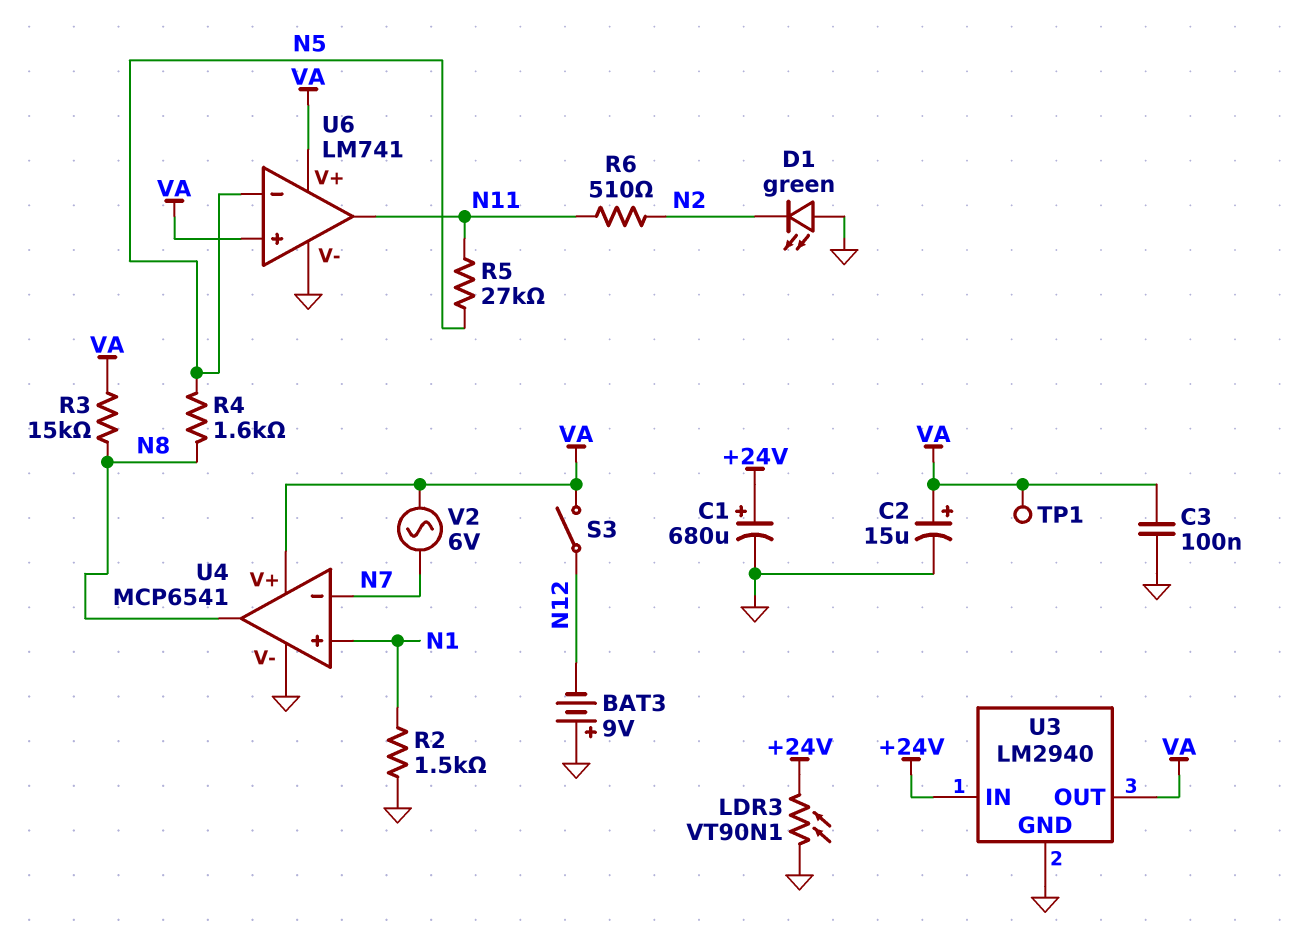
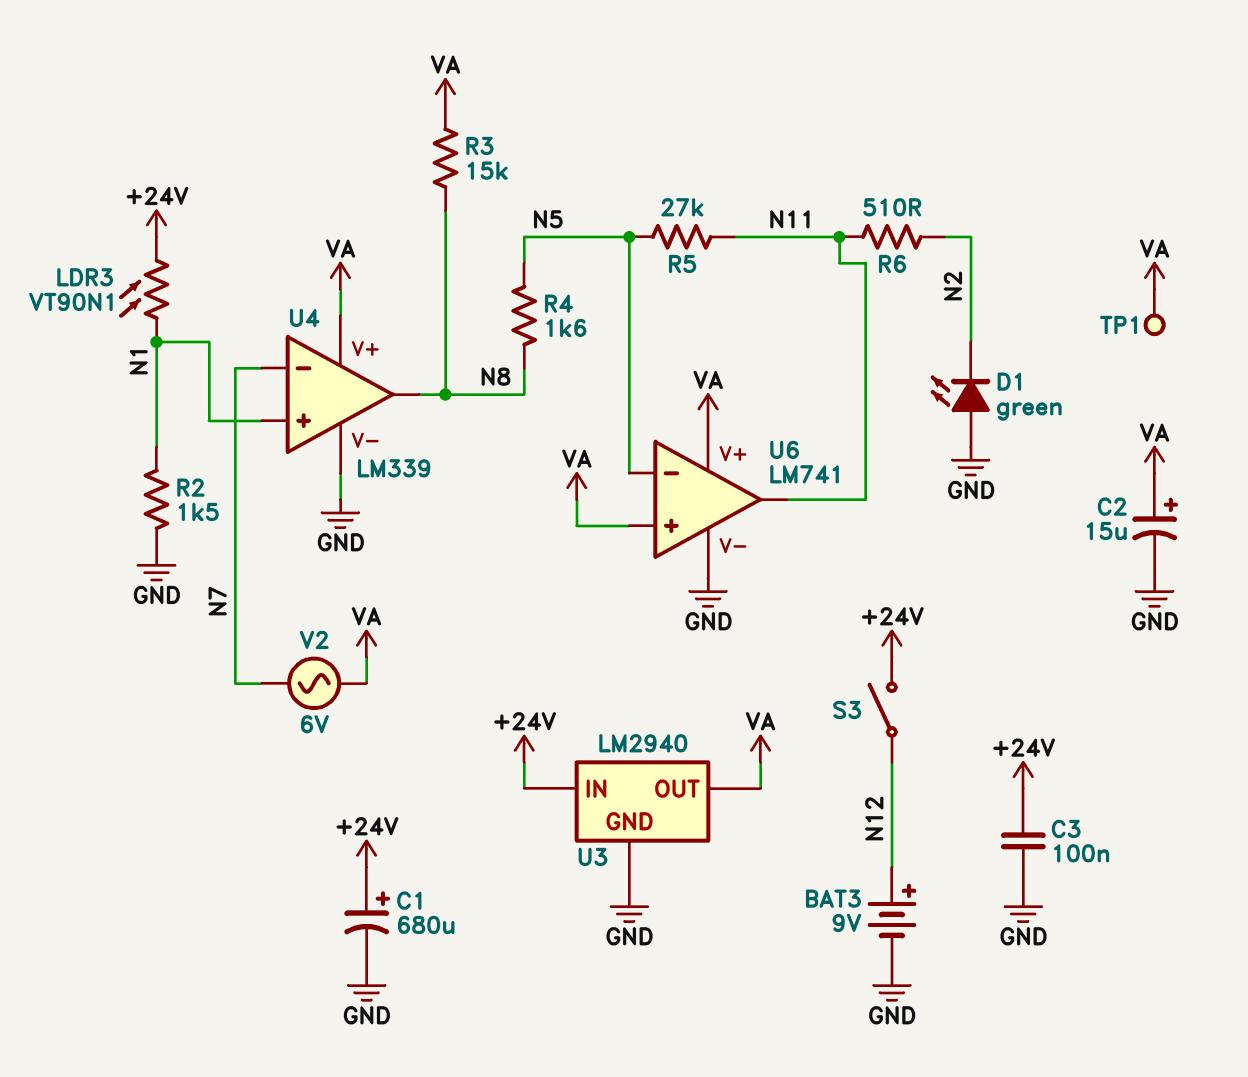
BAT3: 9V (plus GND, minus N12) -> 9V (plus N12, minus GND)
C3: 100nF (GND, VA) -> 100nF (+24V, GND)
LDR3: VT90N1 (+24V, GND) -> VT90N1 (+24V, N1)
S3: switch (N12, VA) -> switch (+24V, N12)
U4: MCP6541 -> LM339

